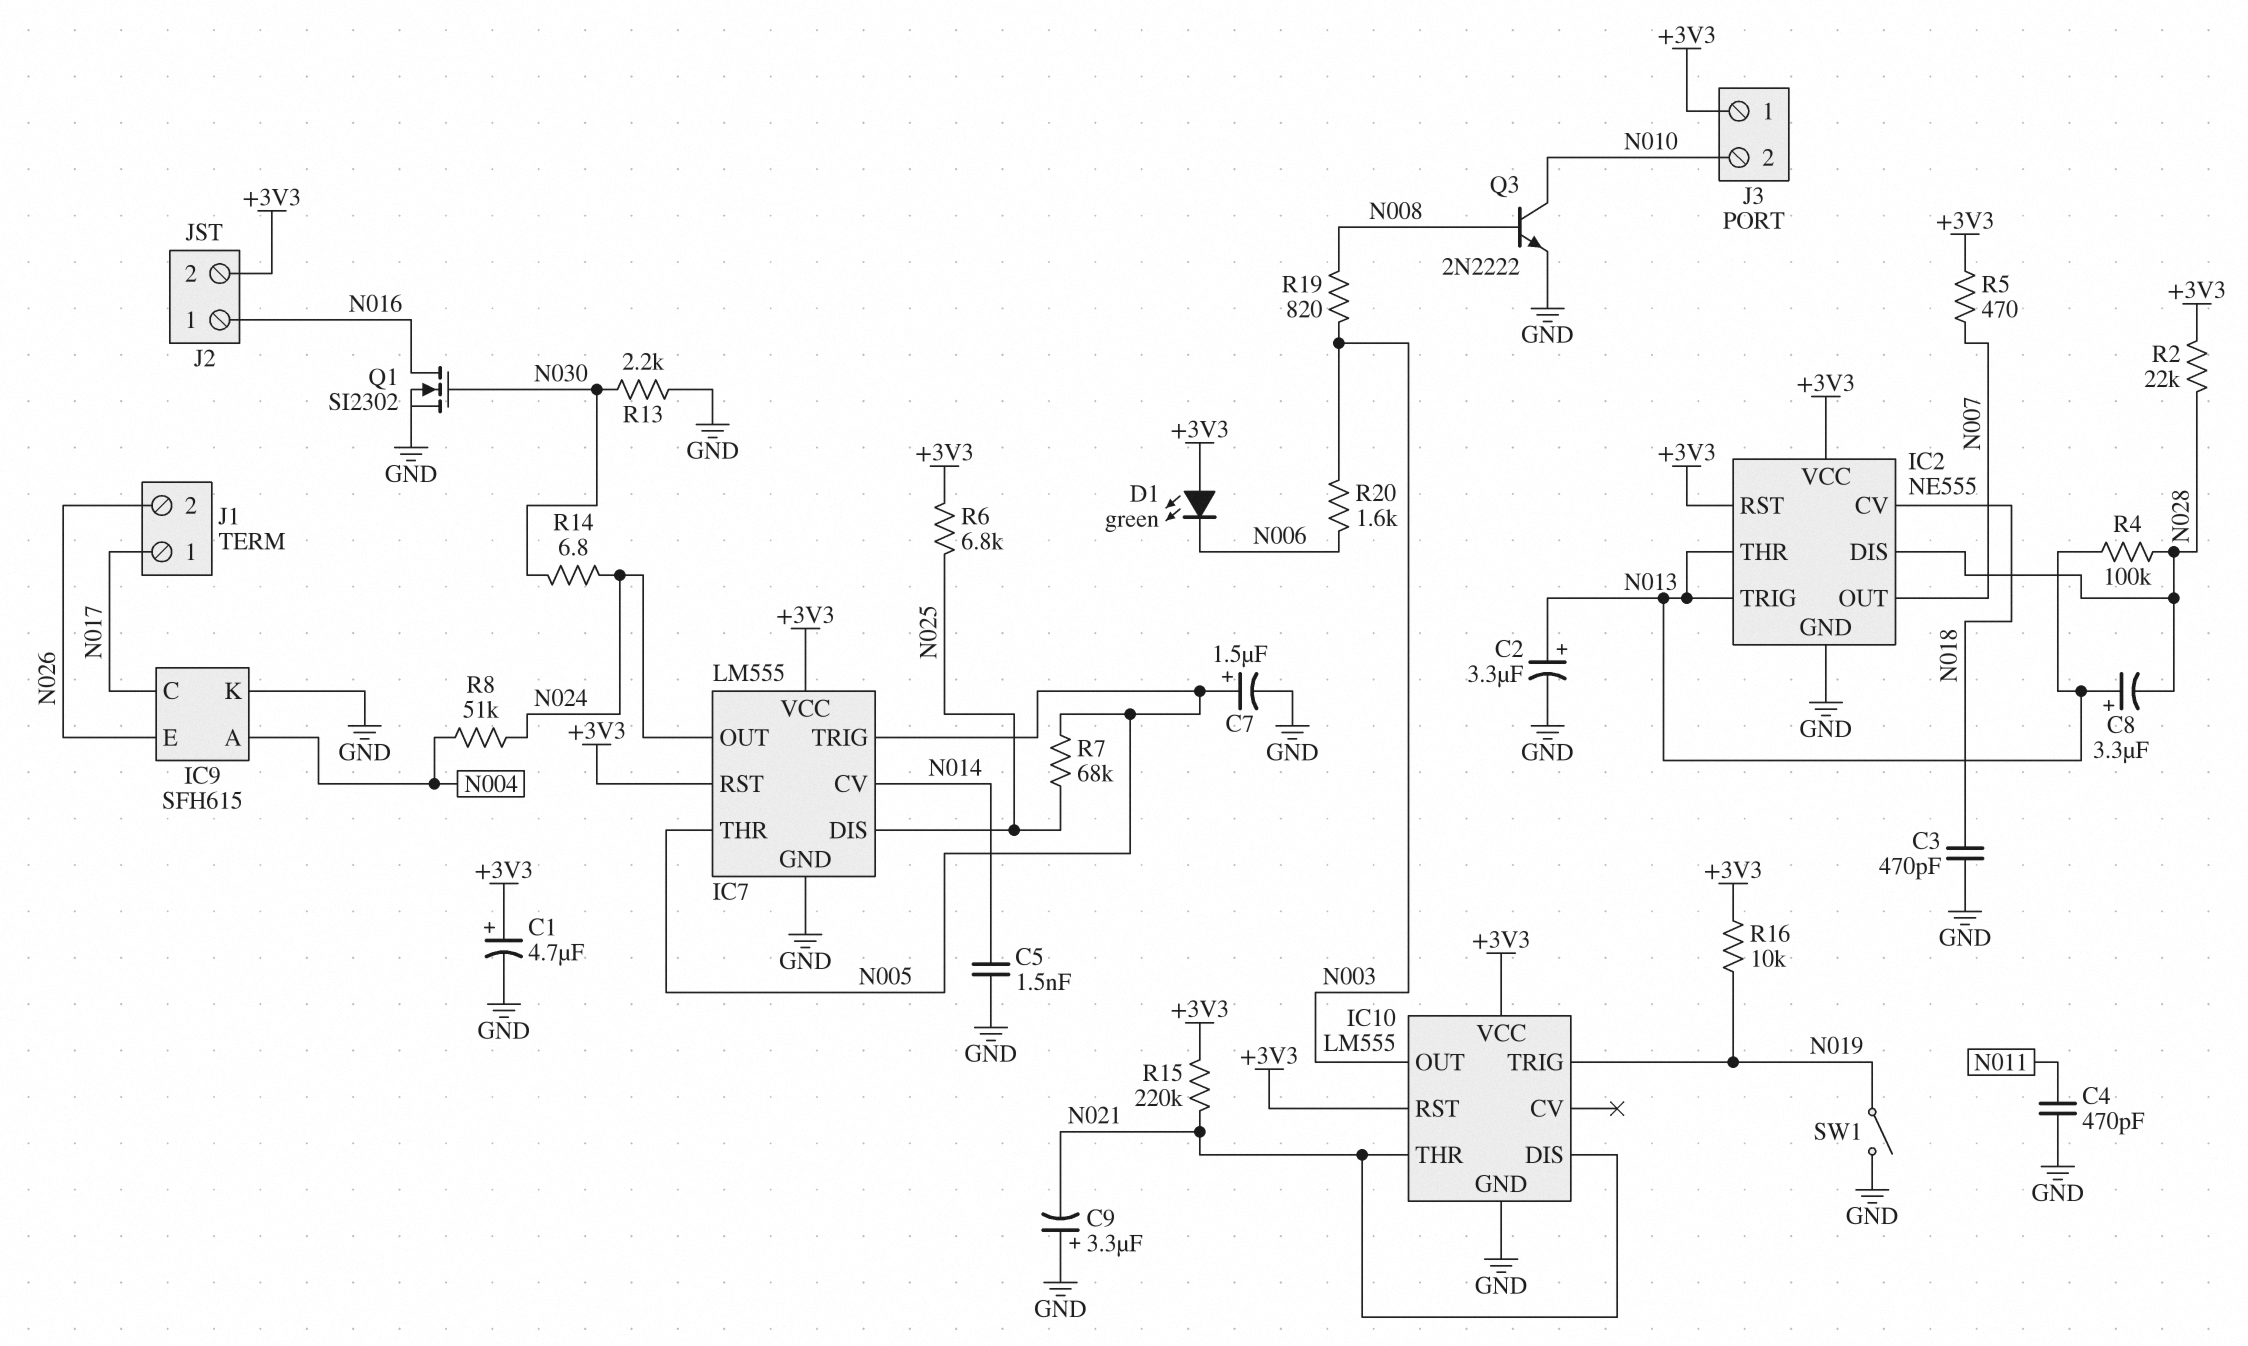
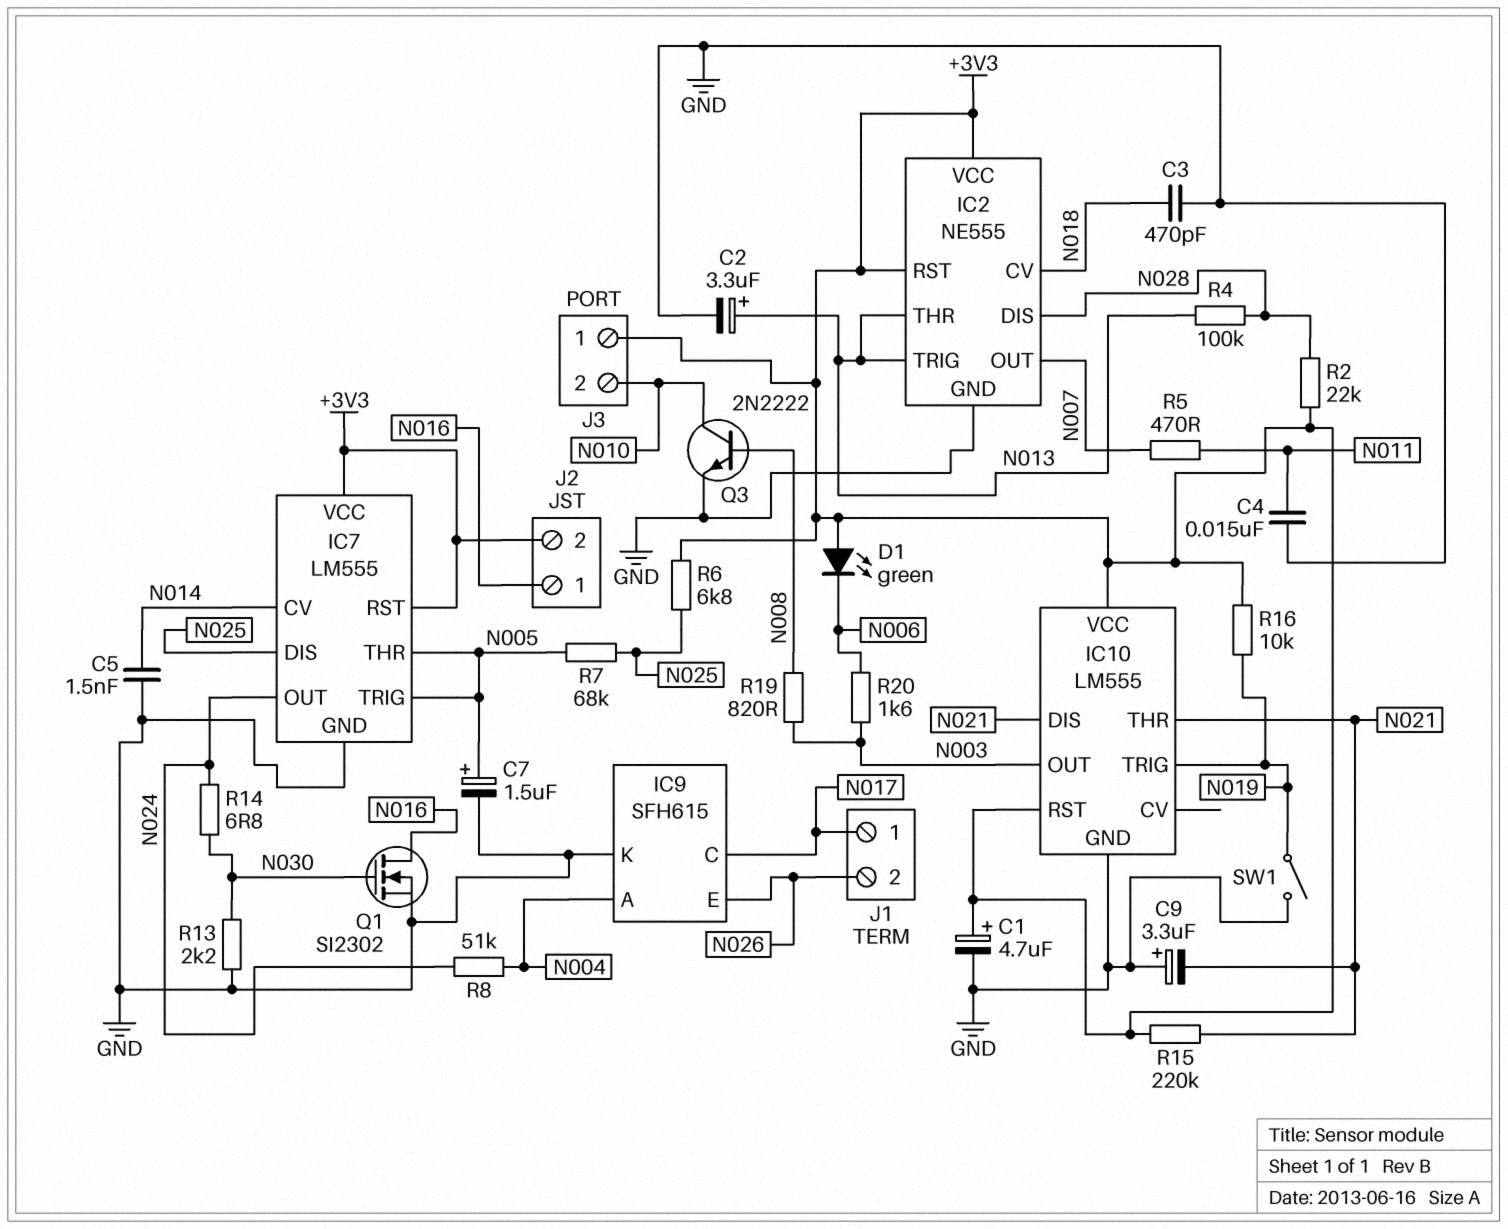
C4: 470pF (GND, N011) -> 15nF (GND, N011)
C8: 3.3uF (plus N013, minus N028) -> none
R5: 470 (+3V3, N007) -> 470 (N007, N011)

